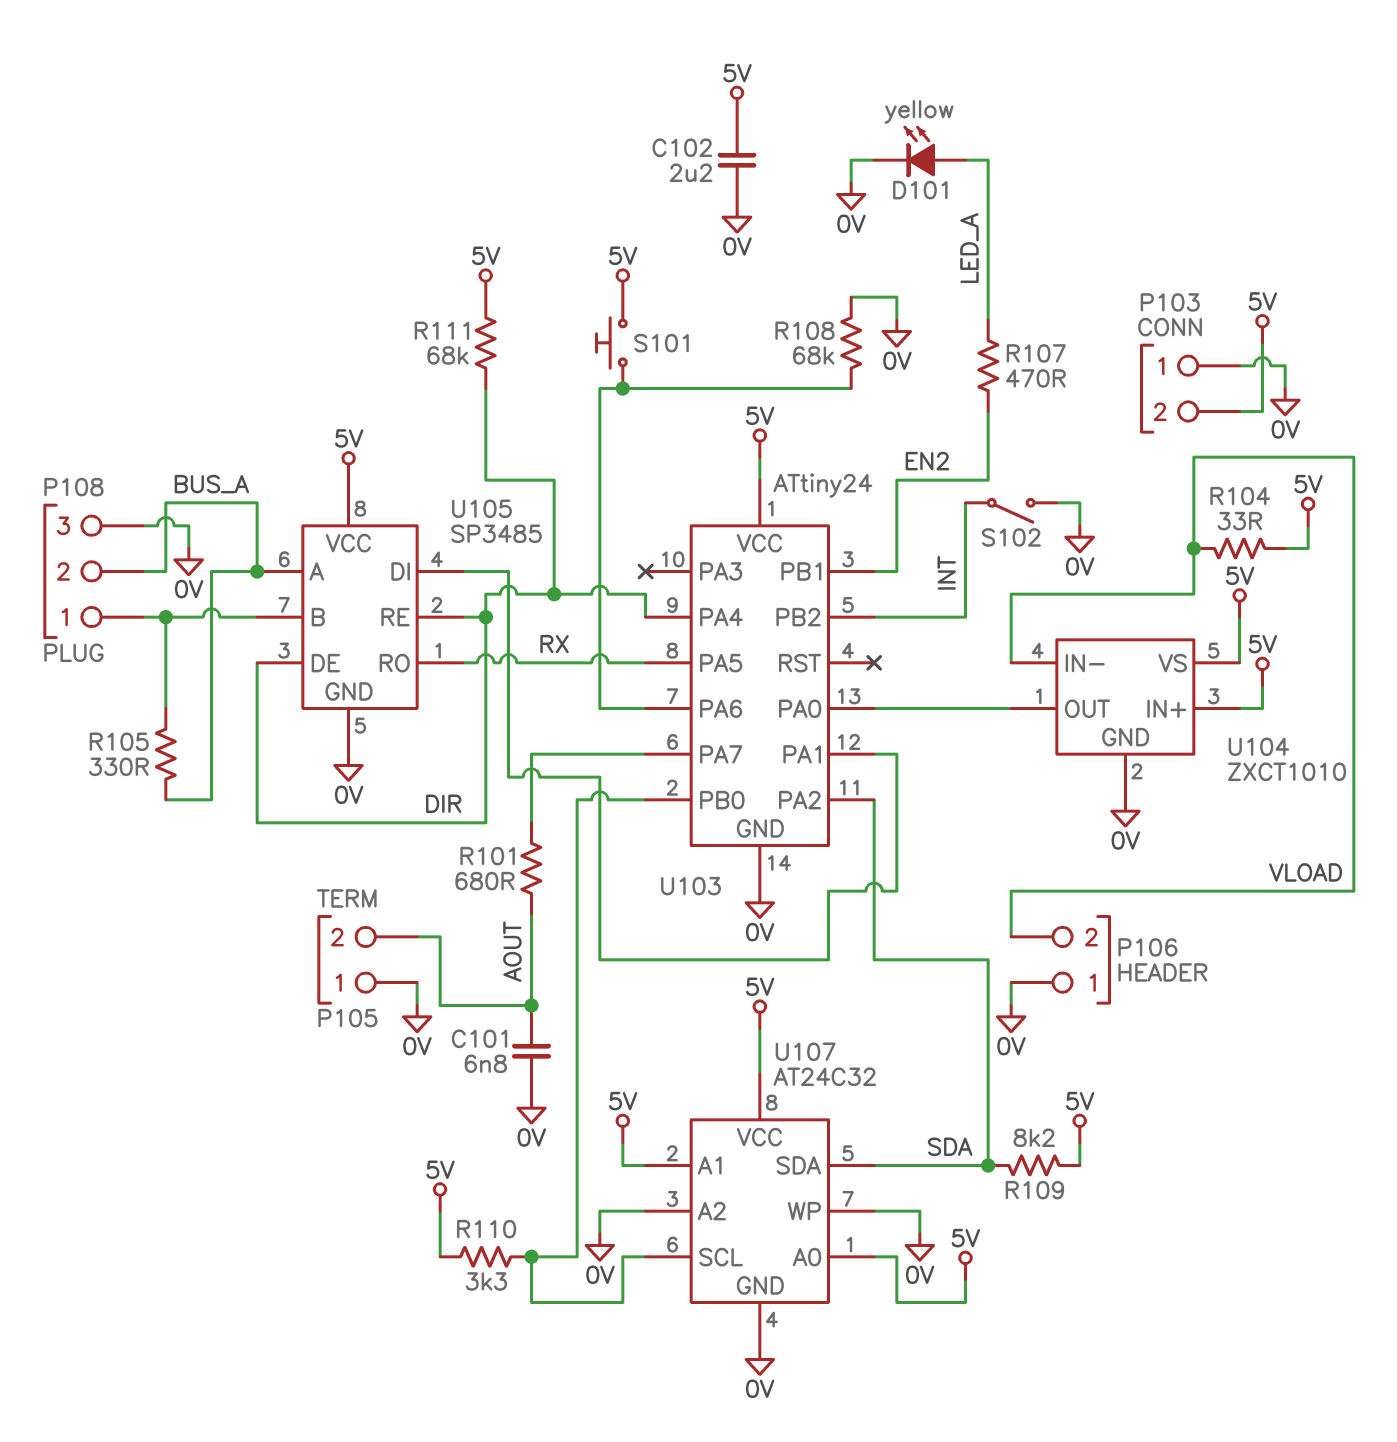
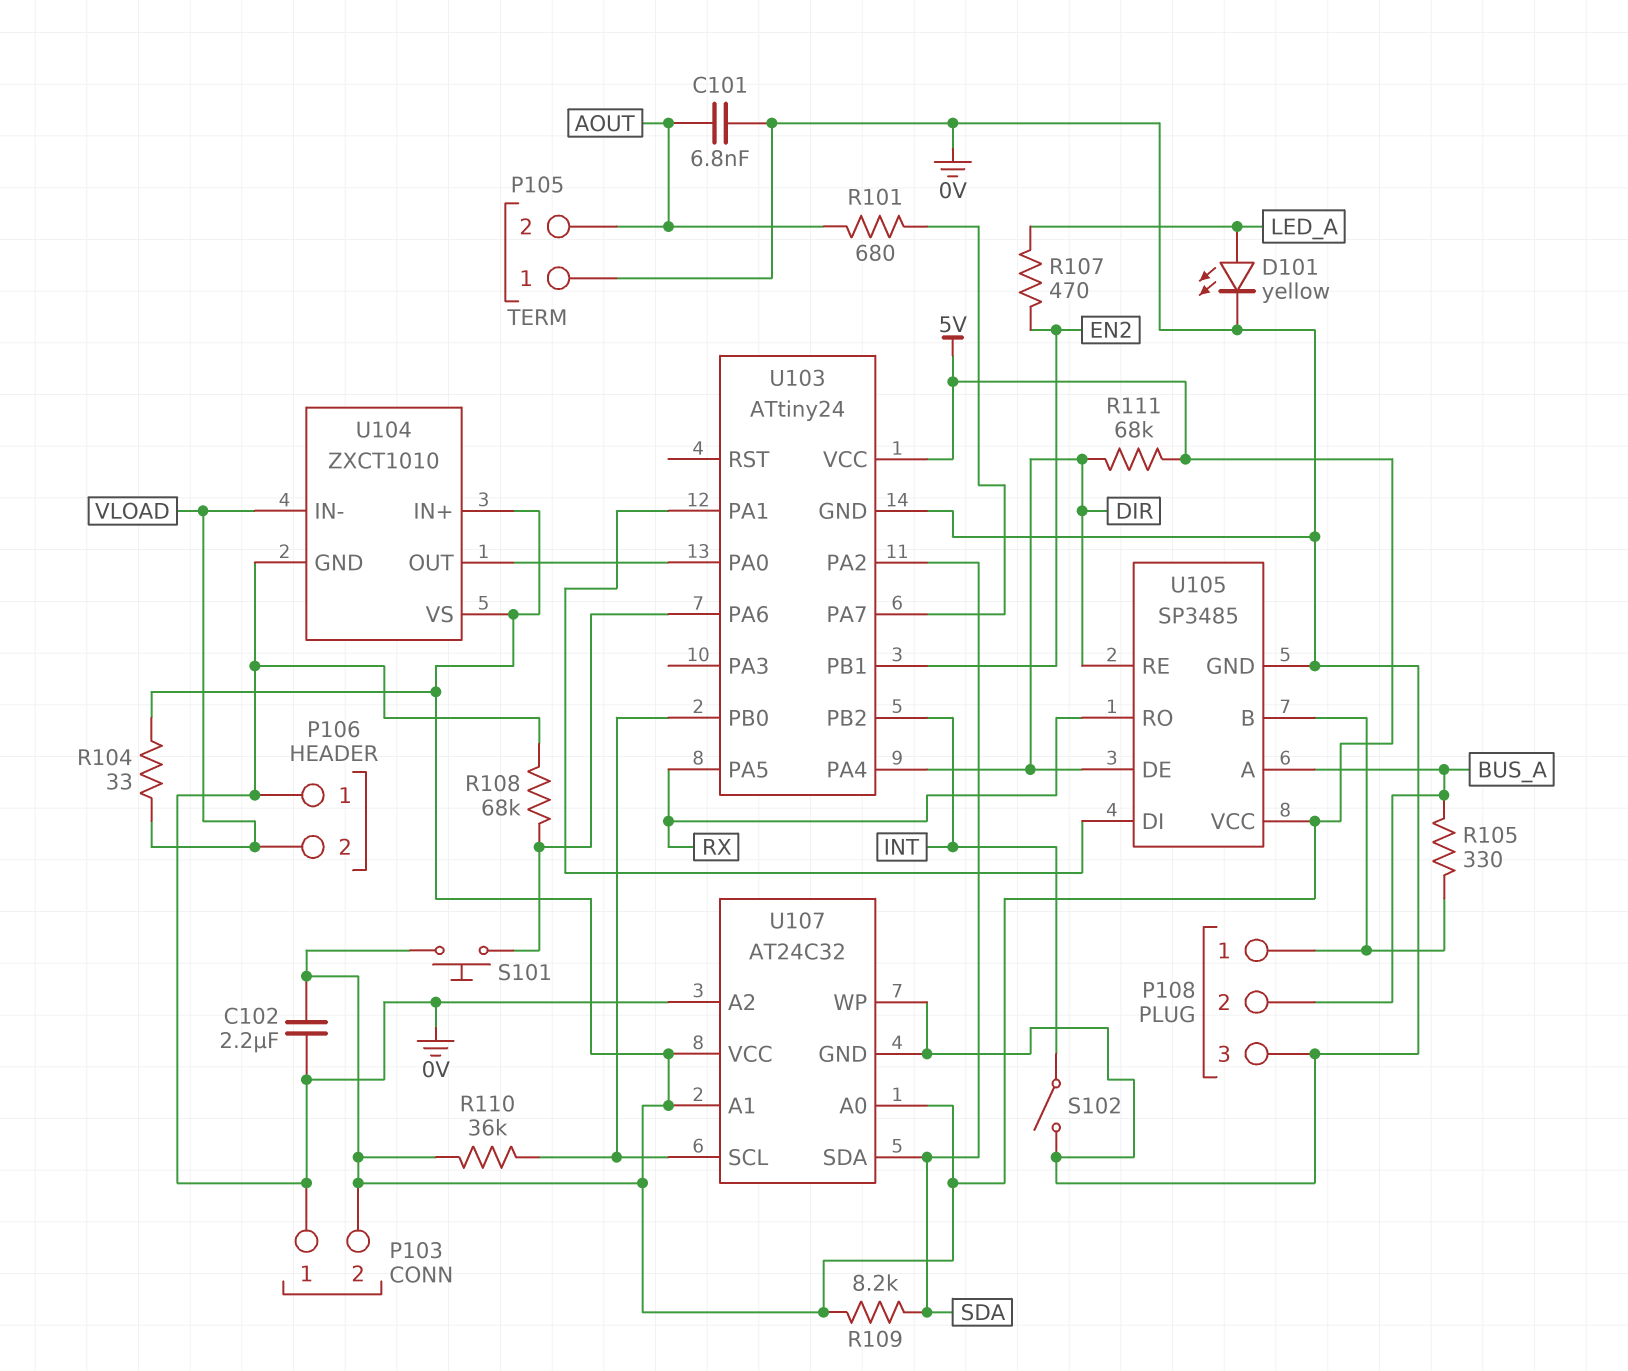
R110: 3.3k (5V, U103/PB0) -> 36k (5V, U103/PB0)

